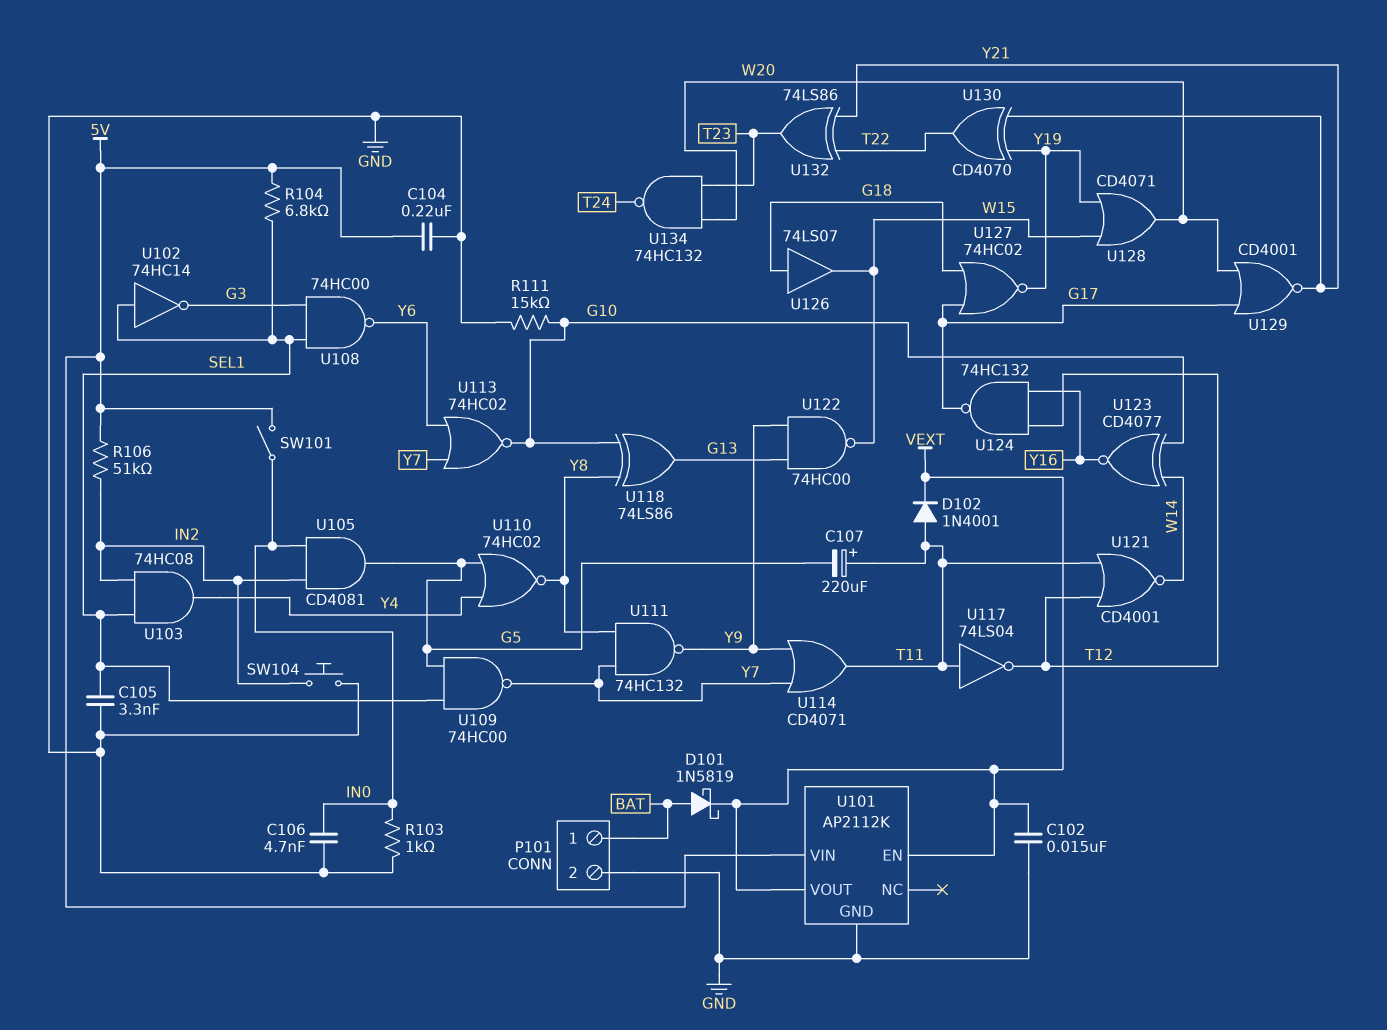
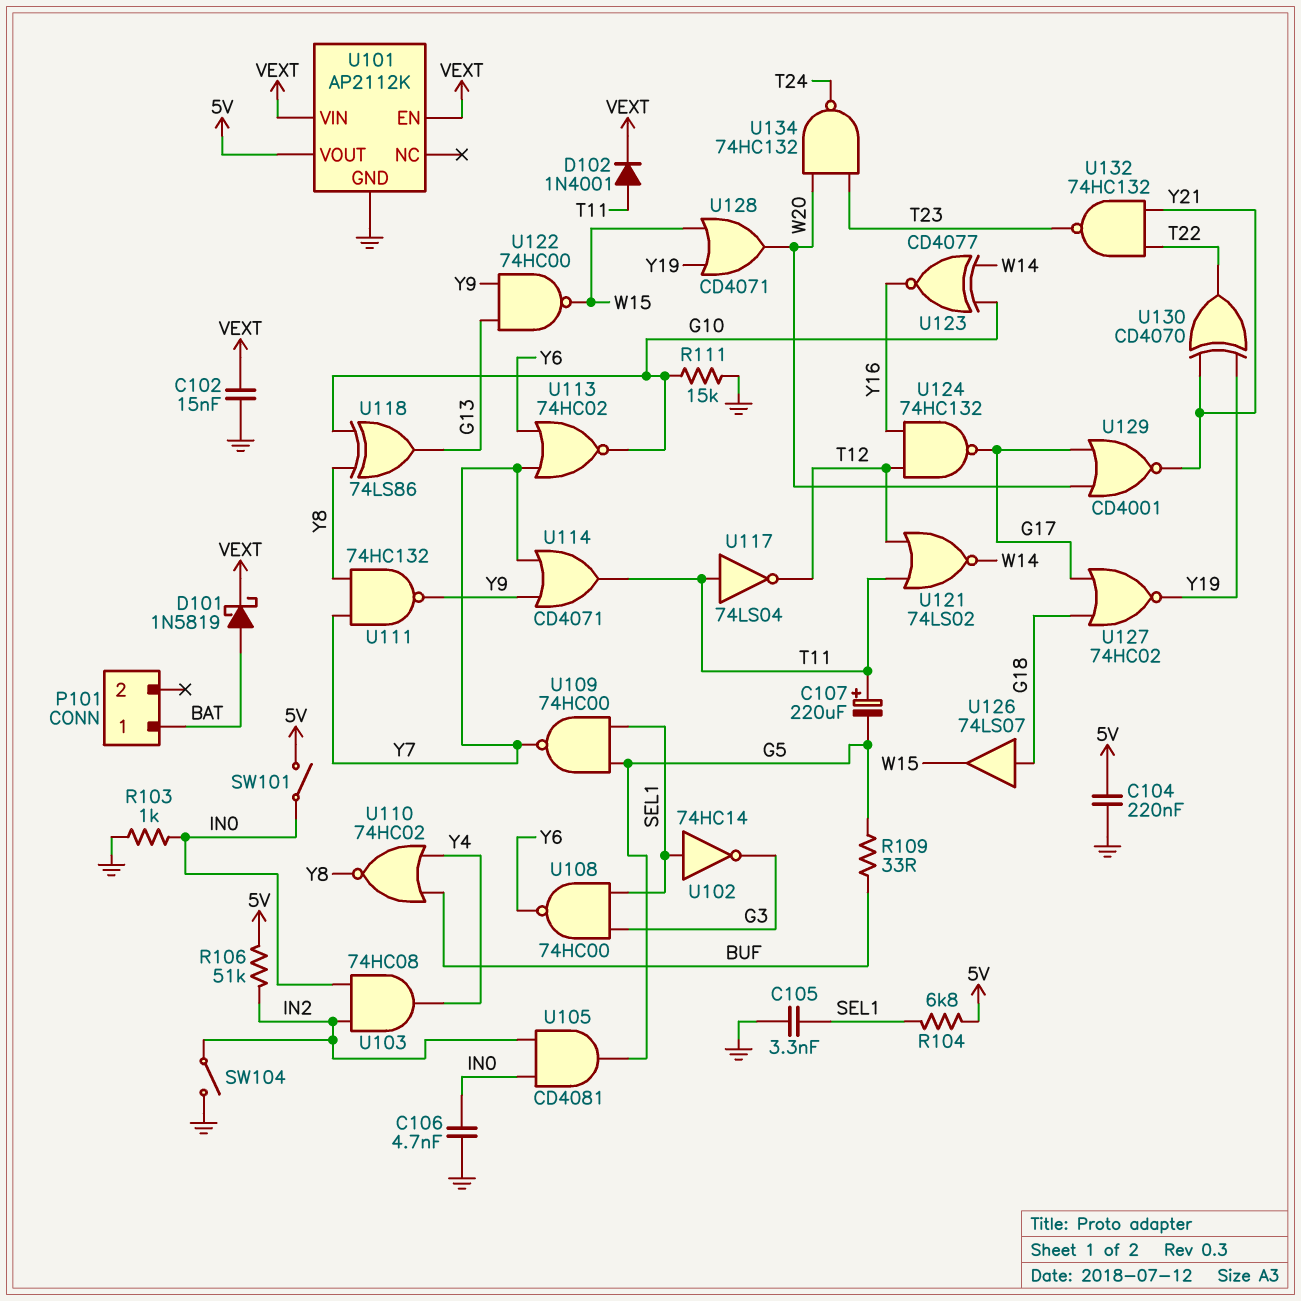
P101 pin 2: GND -> none
R109: none -> 33 (BUF, G5)
SW104: button (GND, IN2) -> switch (GND, IN2)
U101 pin VIN: 5V -> VEXT
U101 pin VOUT: VEXT -> 5V
U103: AND 74HC08 (in IN2, in SEL1, out Y4) -> AND 74HC08 (in IN0, in IN2, out Y4)
U110: NOR 74HC02 (in G5, in Y4, out Y8) -> NOR 74HC02 (in BUF, in Y4, out Y8)
U121: NOR CD4001 (in T11, in T12, out W14) -> NOR 74LS02 (in T11, in T12, out W14)
U132: XOR 74LS86 (in T22, in Y21, out T23) -> NAND 74HC132 (in T22, in Y21, out T23)

